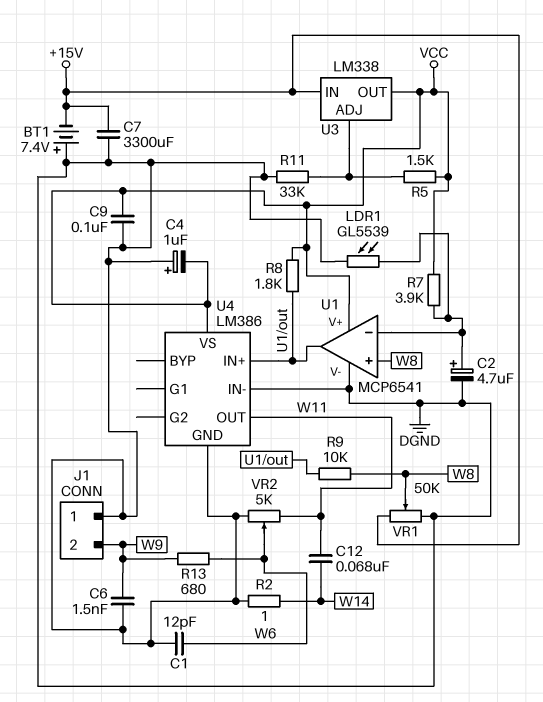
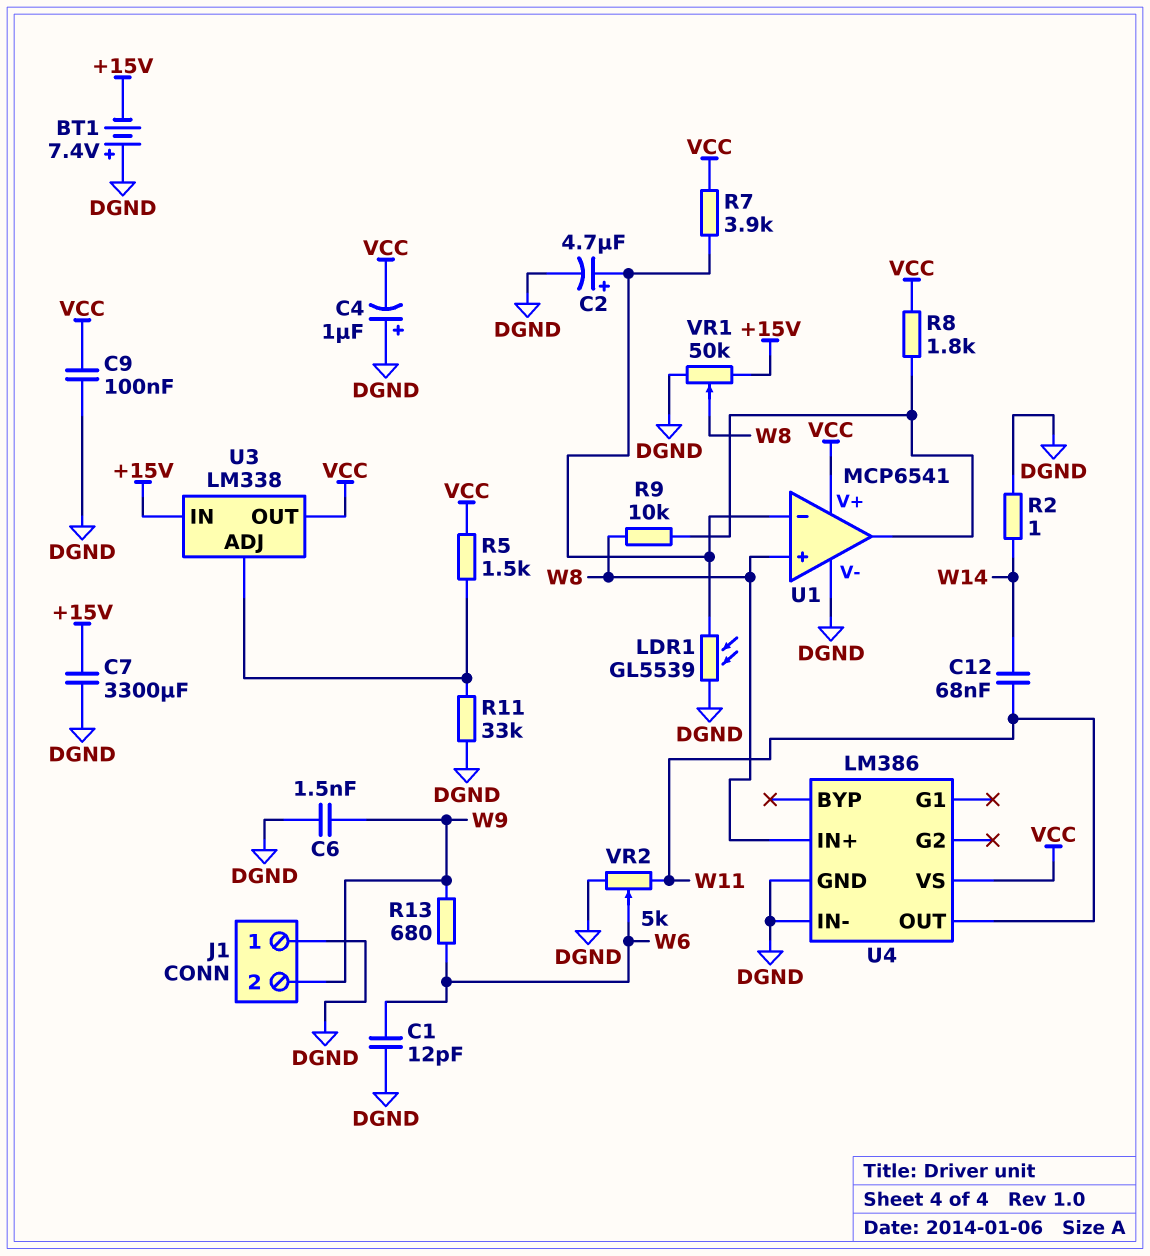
U4 pin IN+: U1/out -> W8

